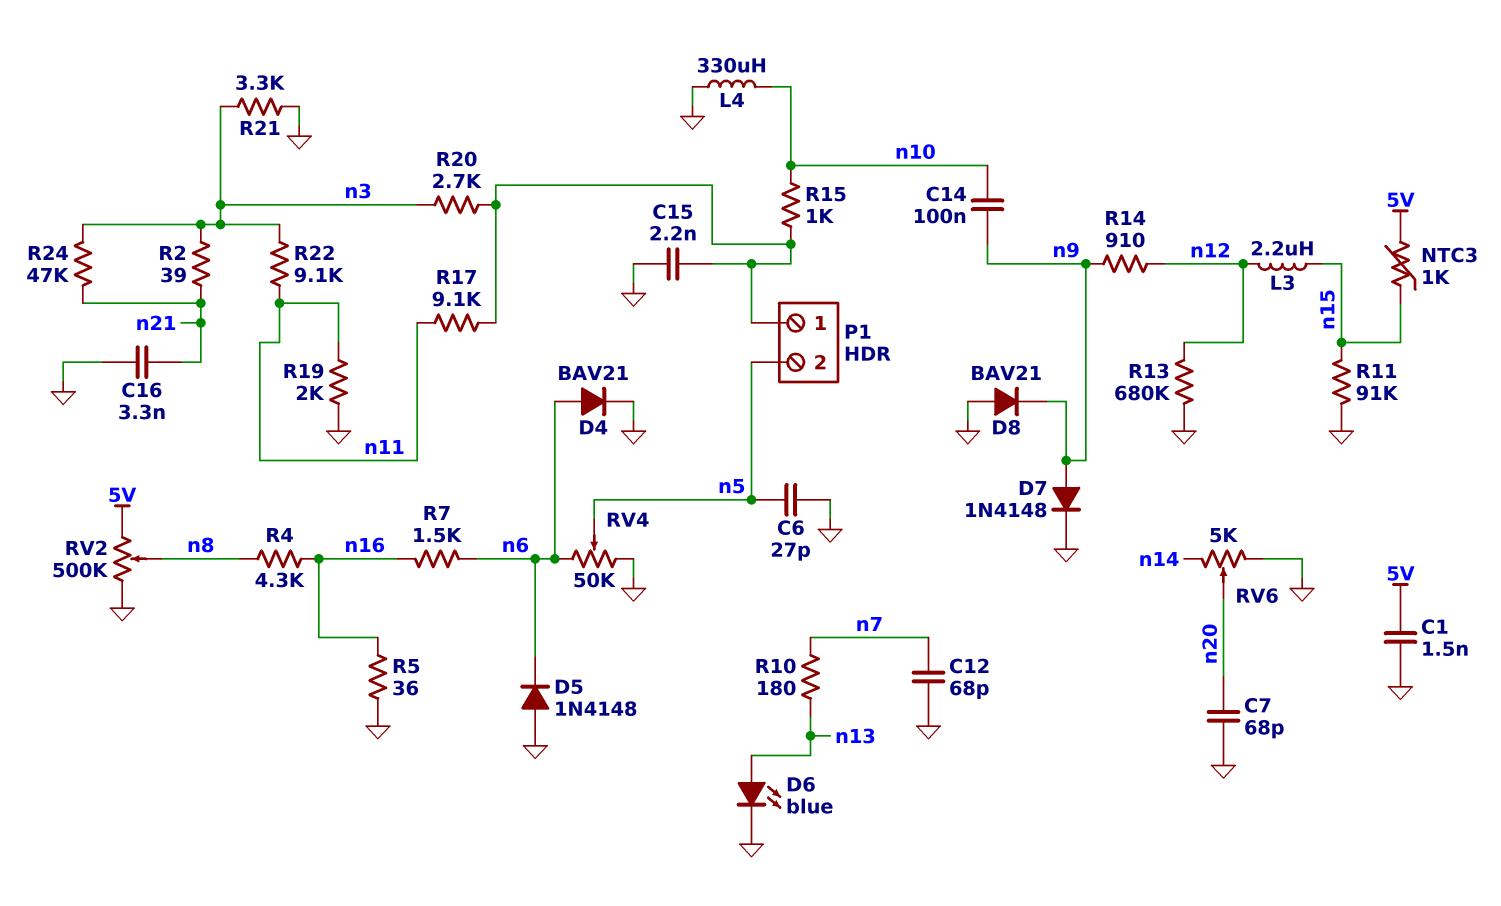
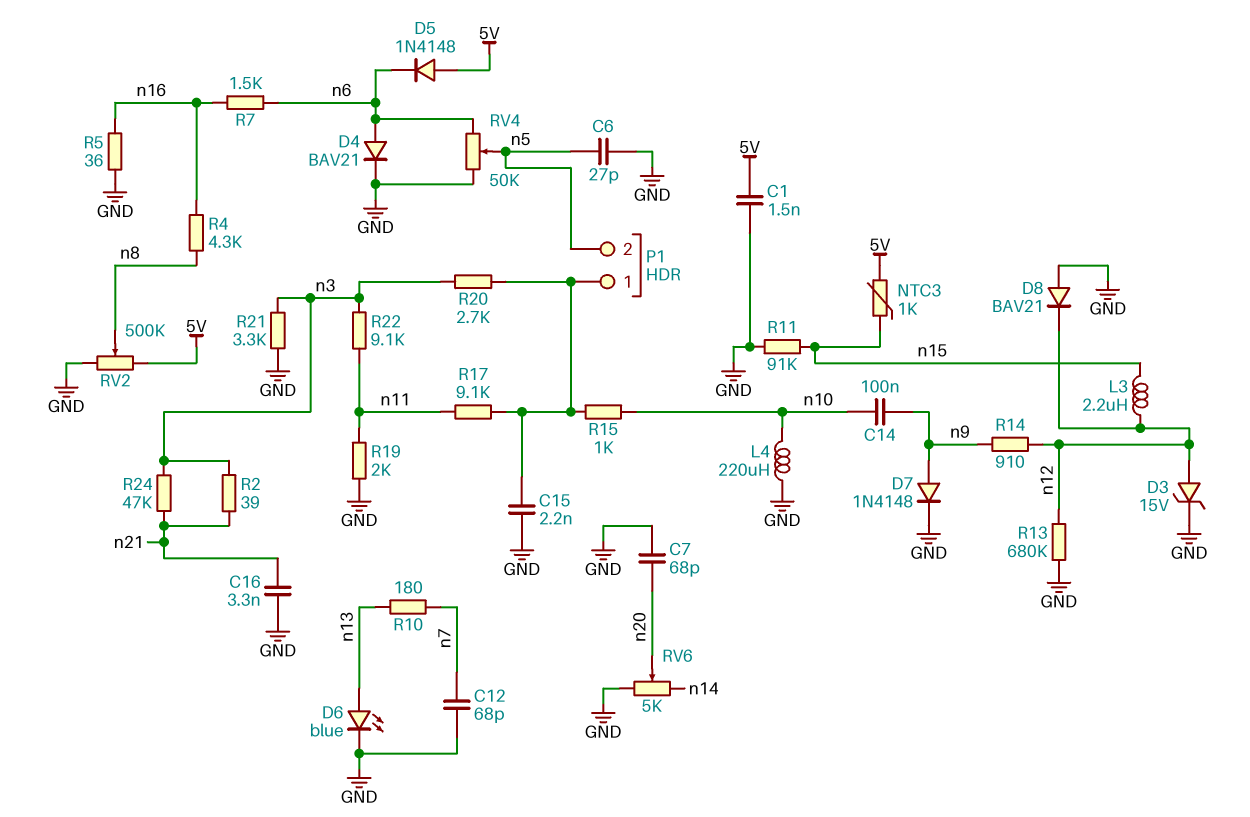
D3: none -> zener 15V (A n12, K GND)
D5: diode 1N4148 (A GND, K n6) -> diode 1N4148 (A 5V, K n6)
D8: diode BAV21 (A GND, K n9) -> diode BAV21 (A GND, K n12)
L4: 330uH (GND, n10) -> 220uH (GND, n10)

